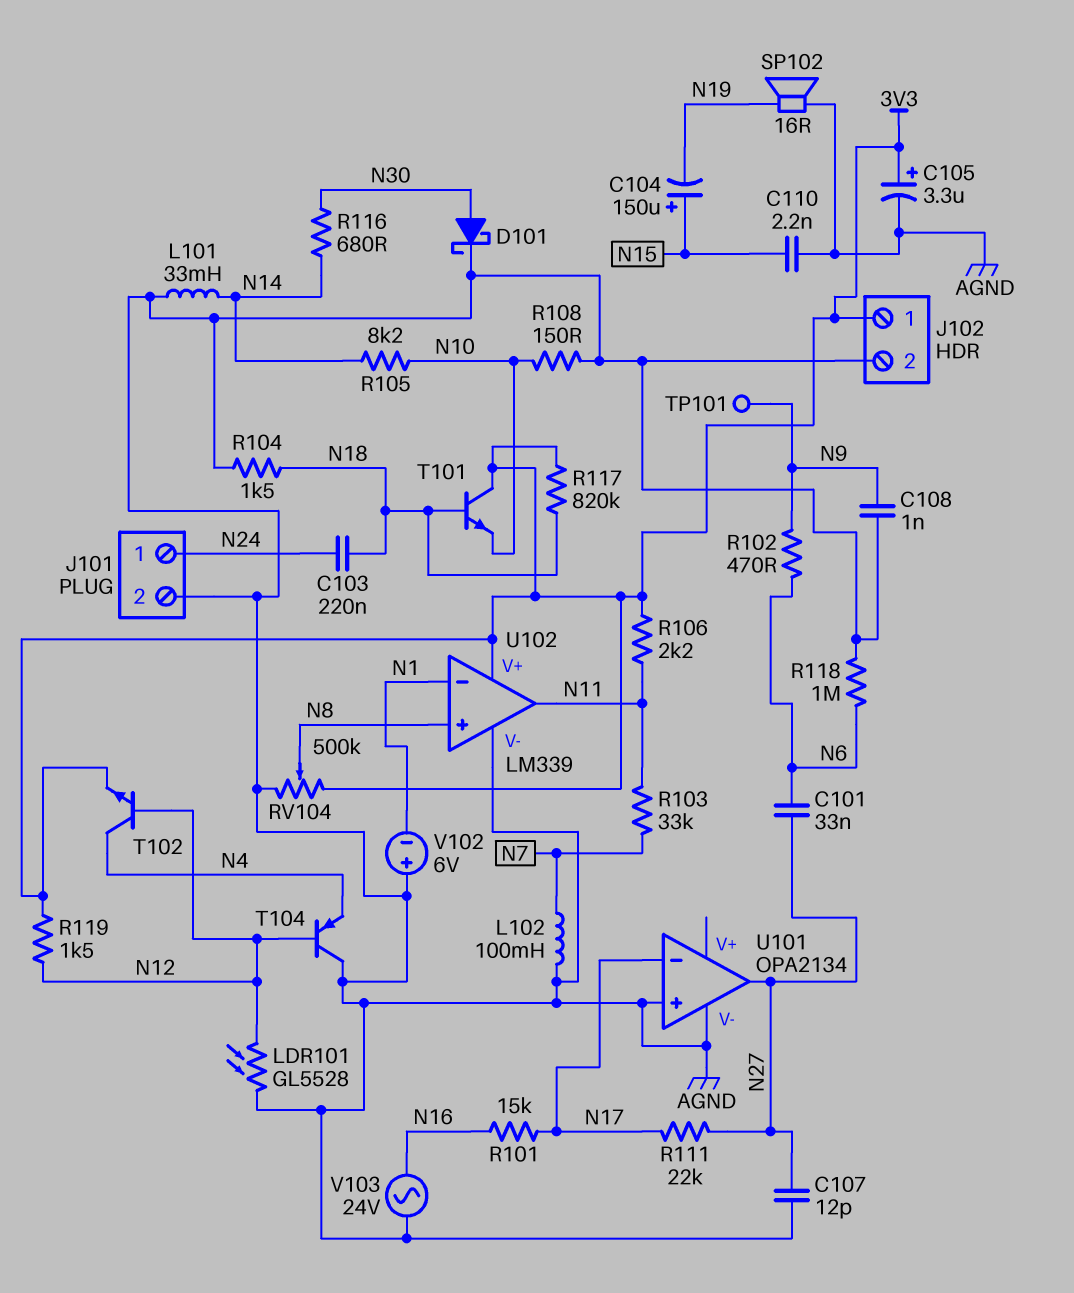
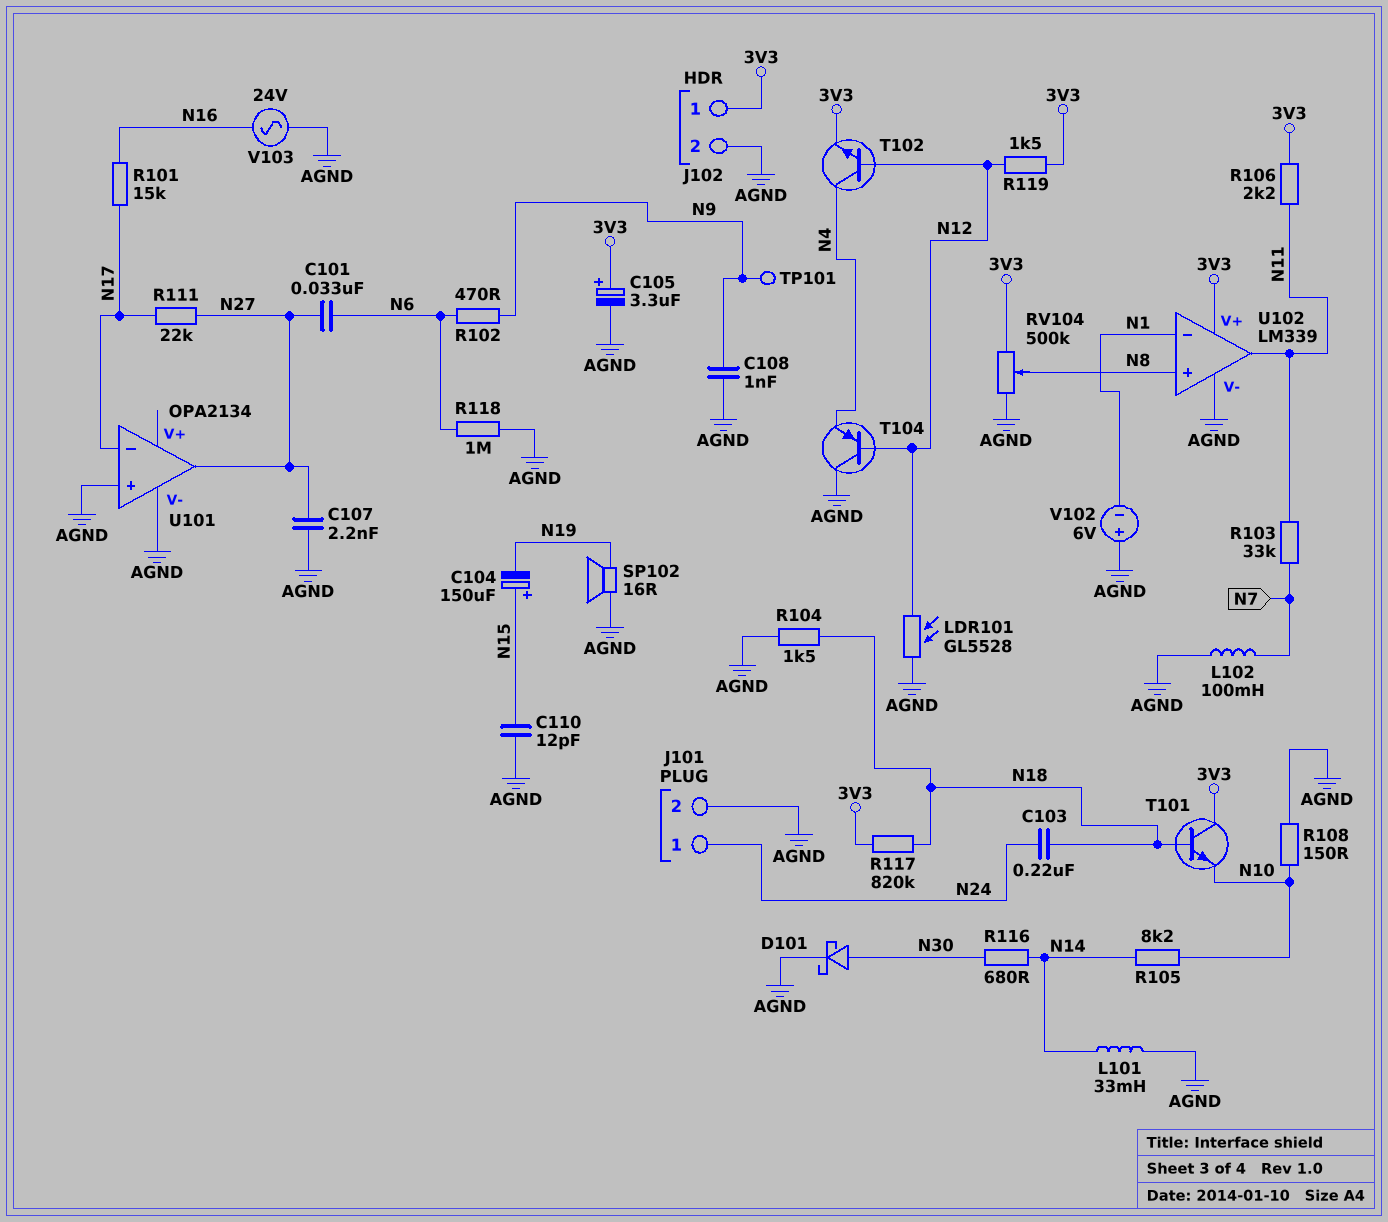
C107: 12pF (AGND, N27) -> 2.2nF (AGND, N27)
C110: 2.2nF (AGND, N15) -> 12pF (AGND, N15)

